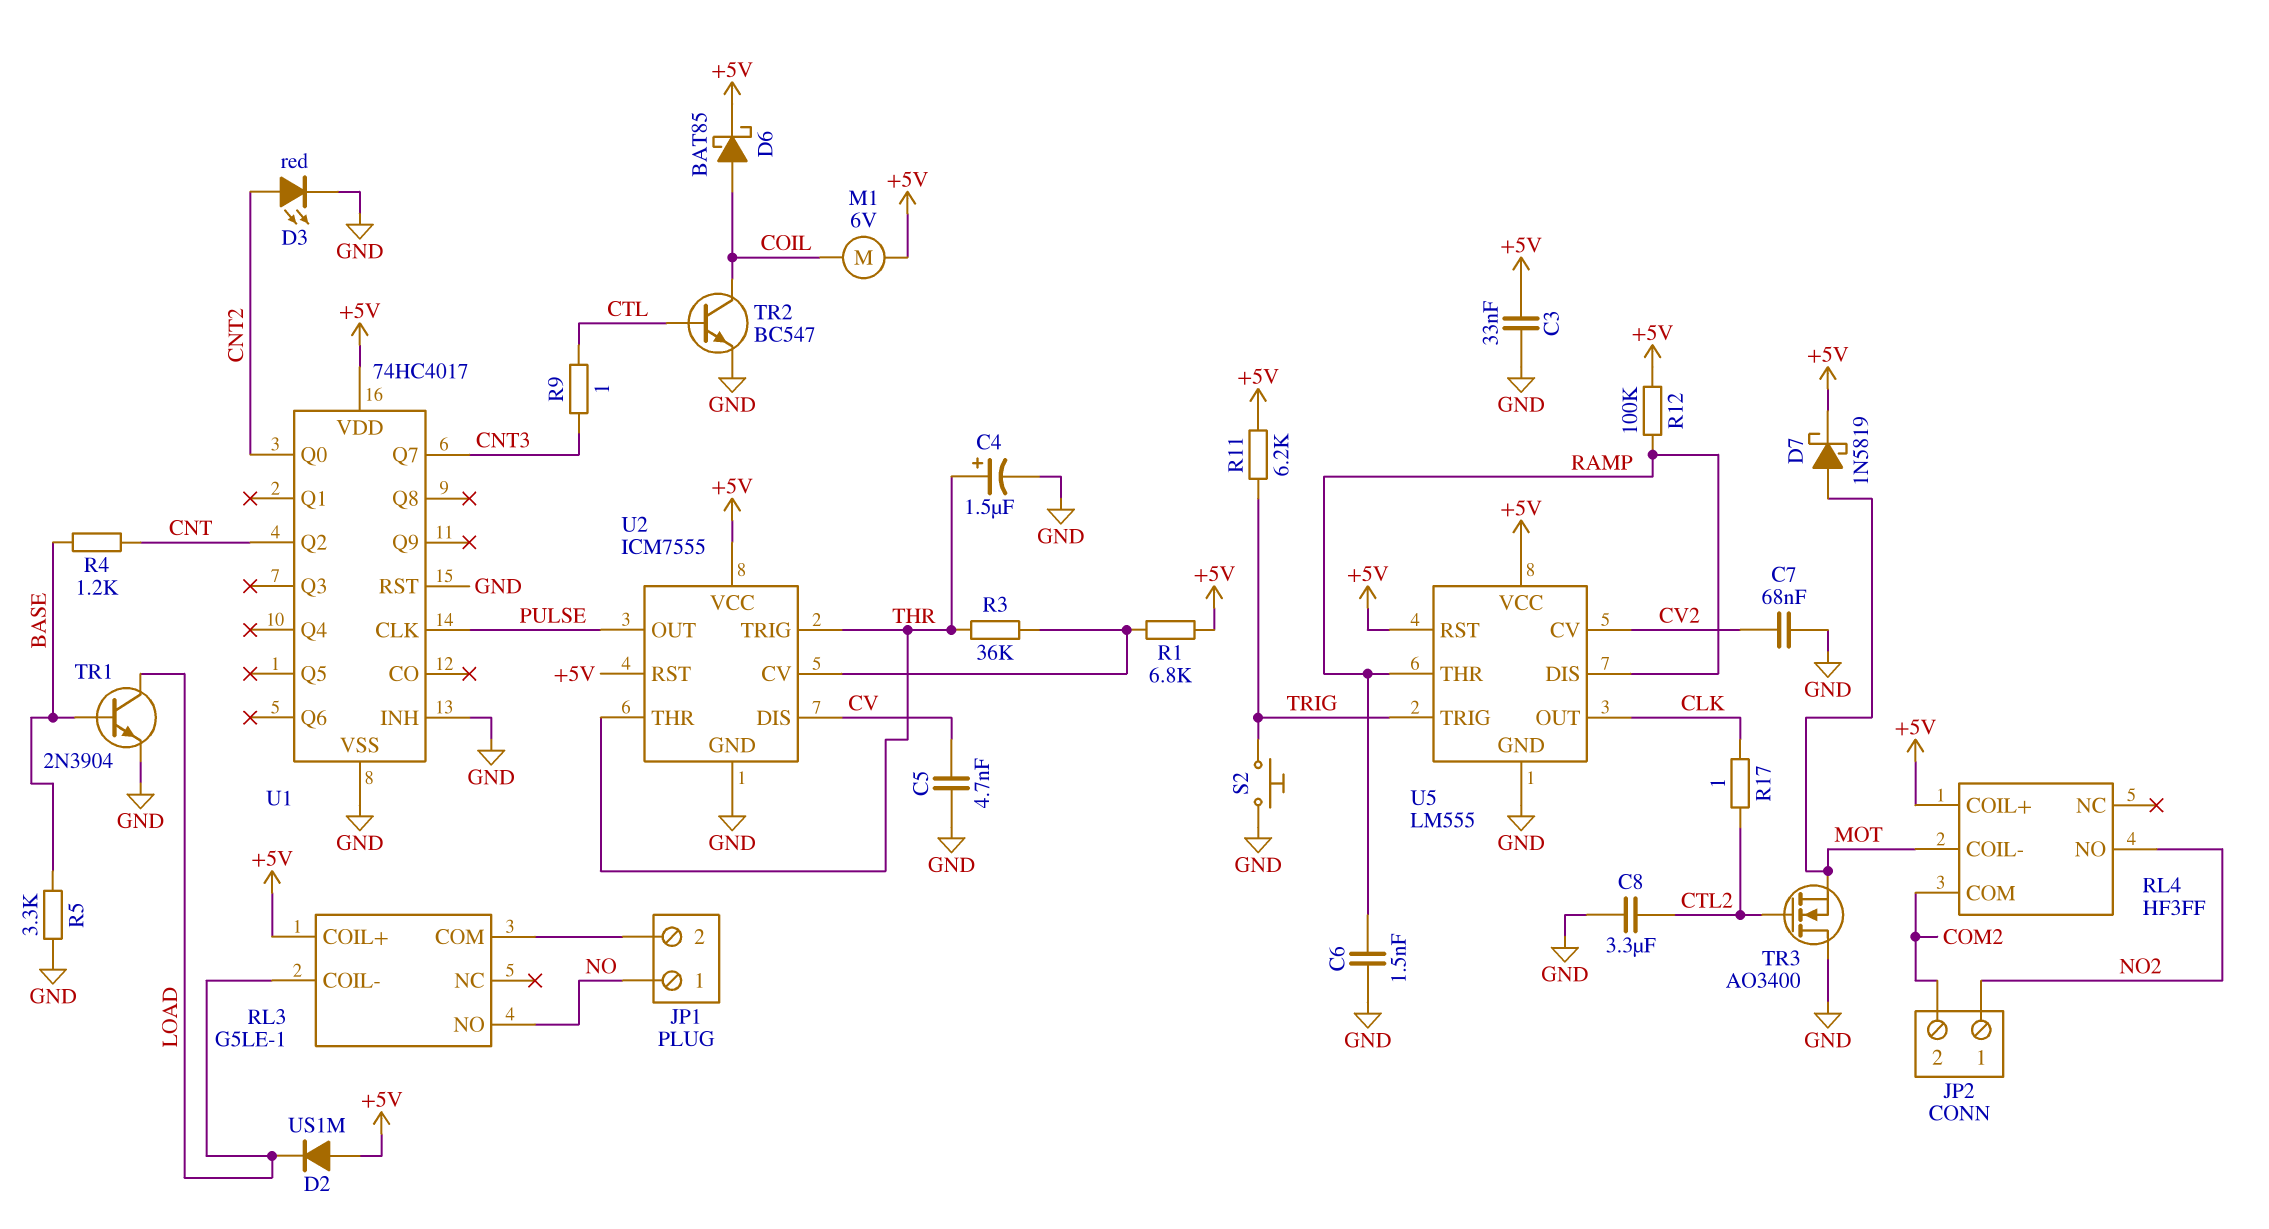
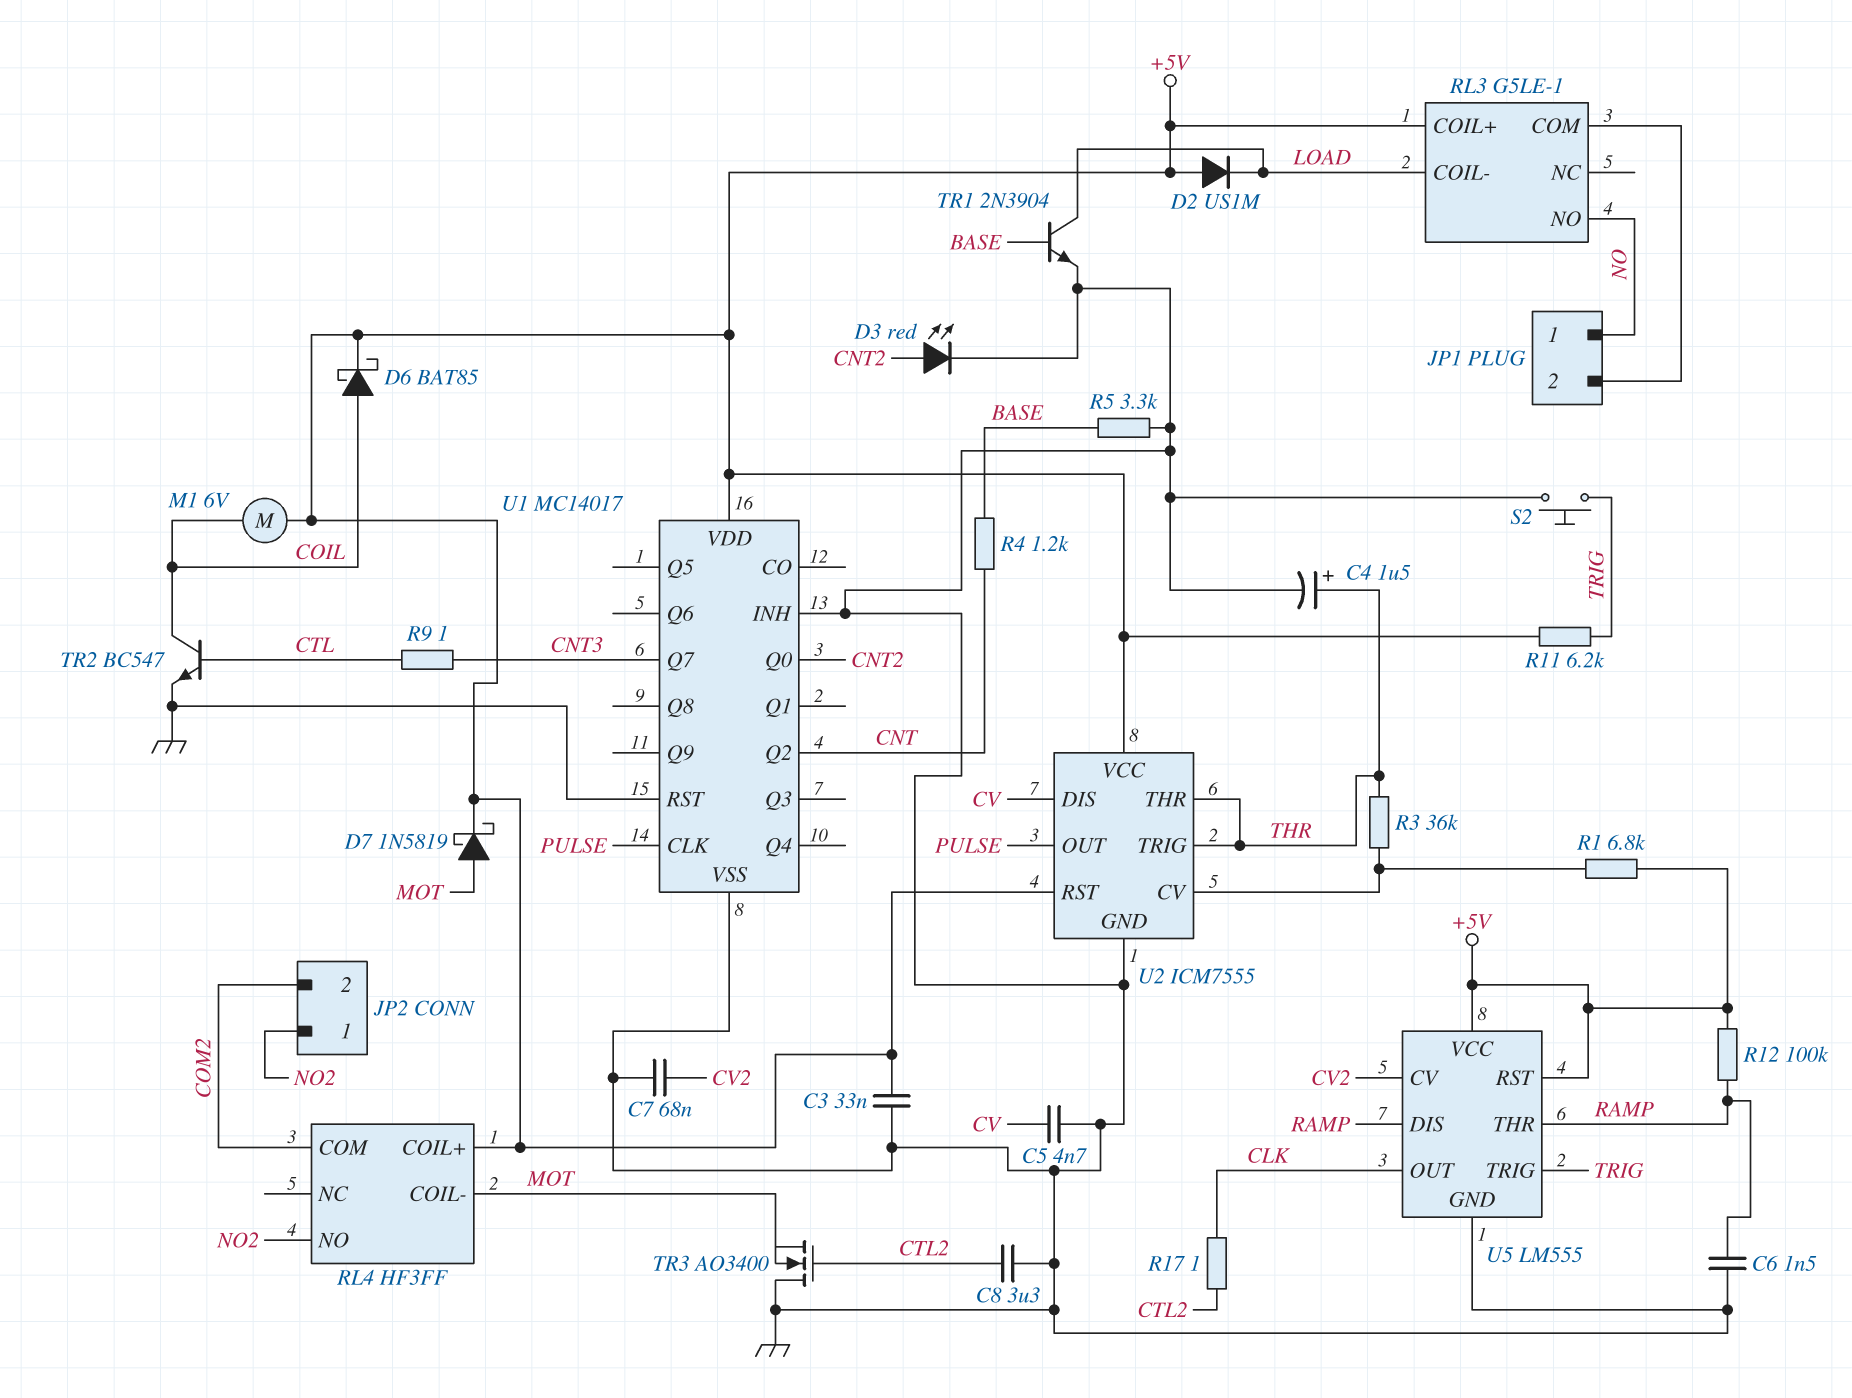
U1: 74HC4017 -> MC14017

